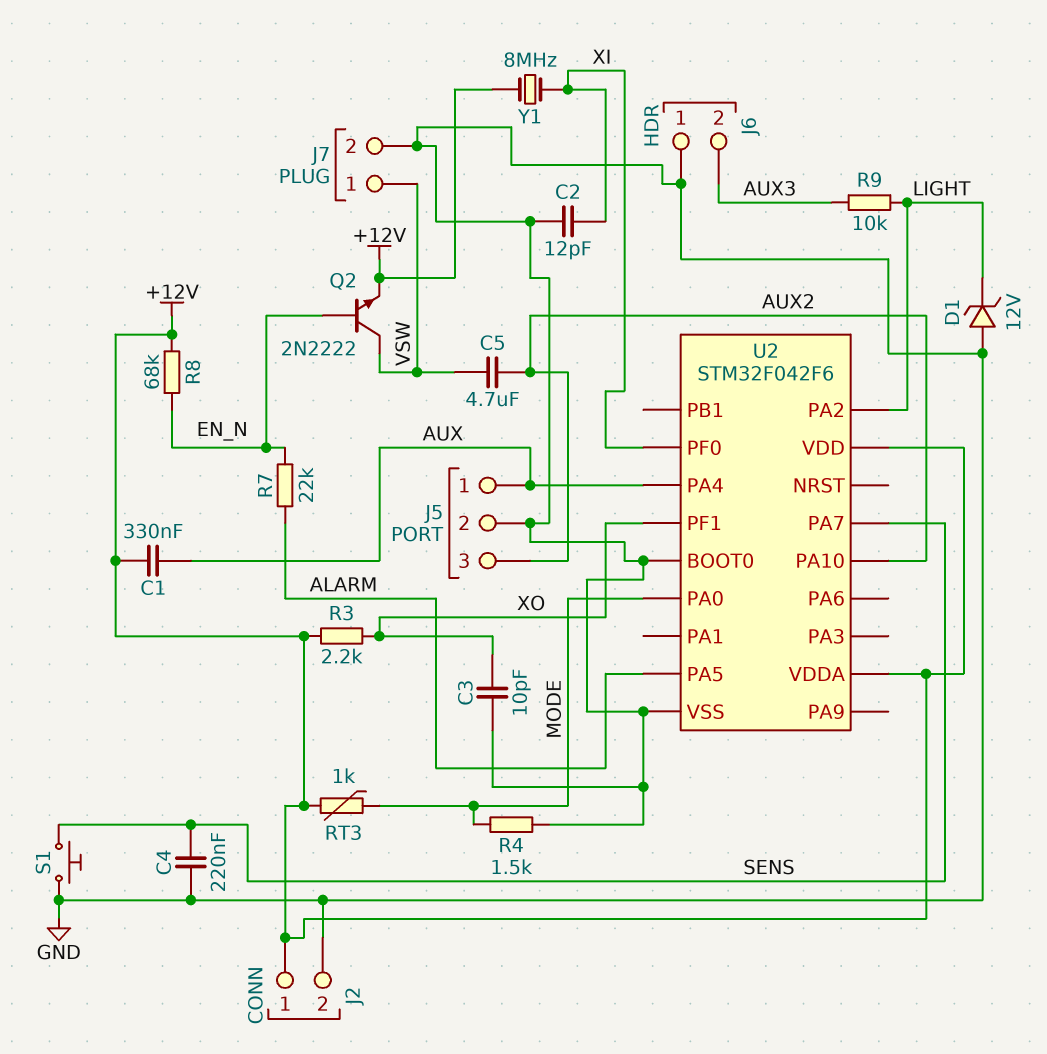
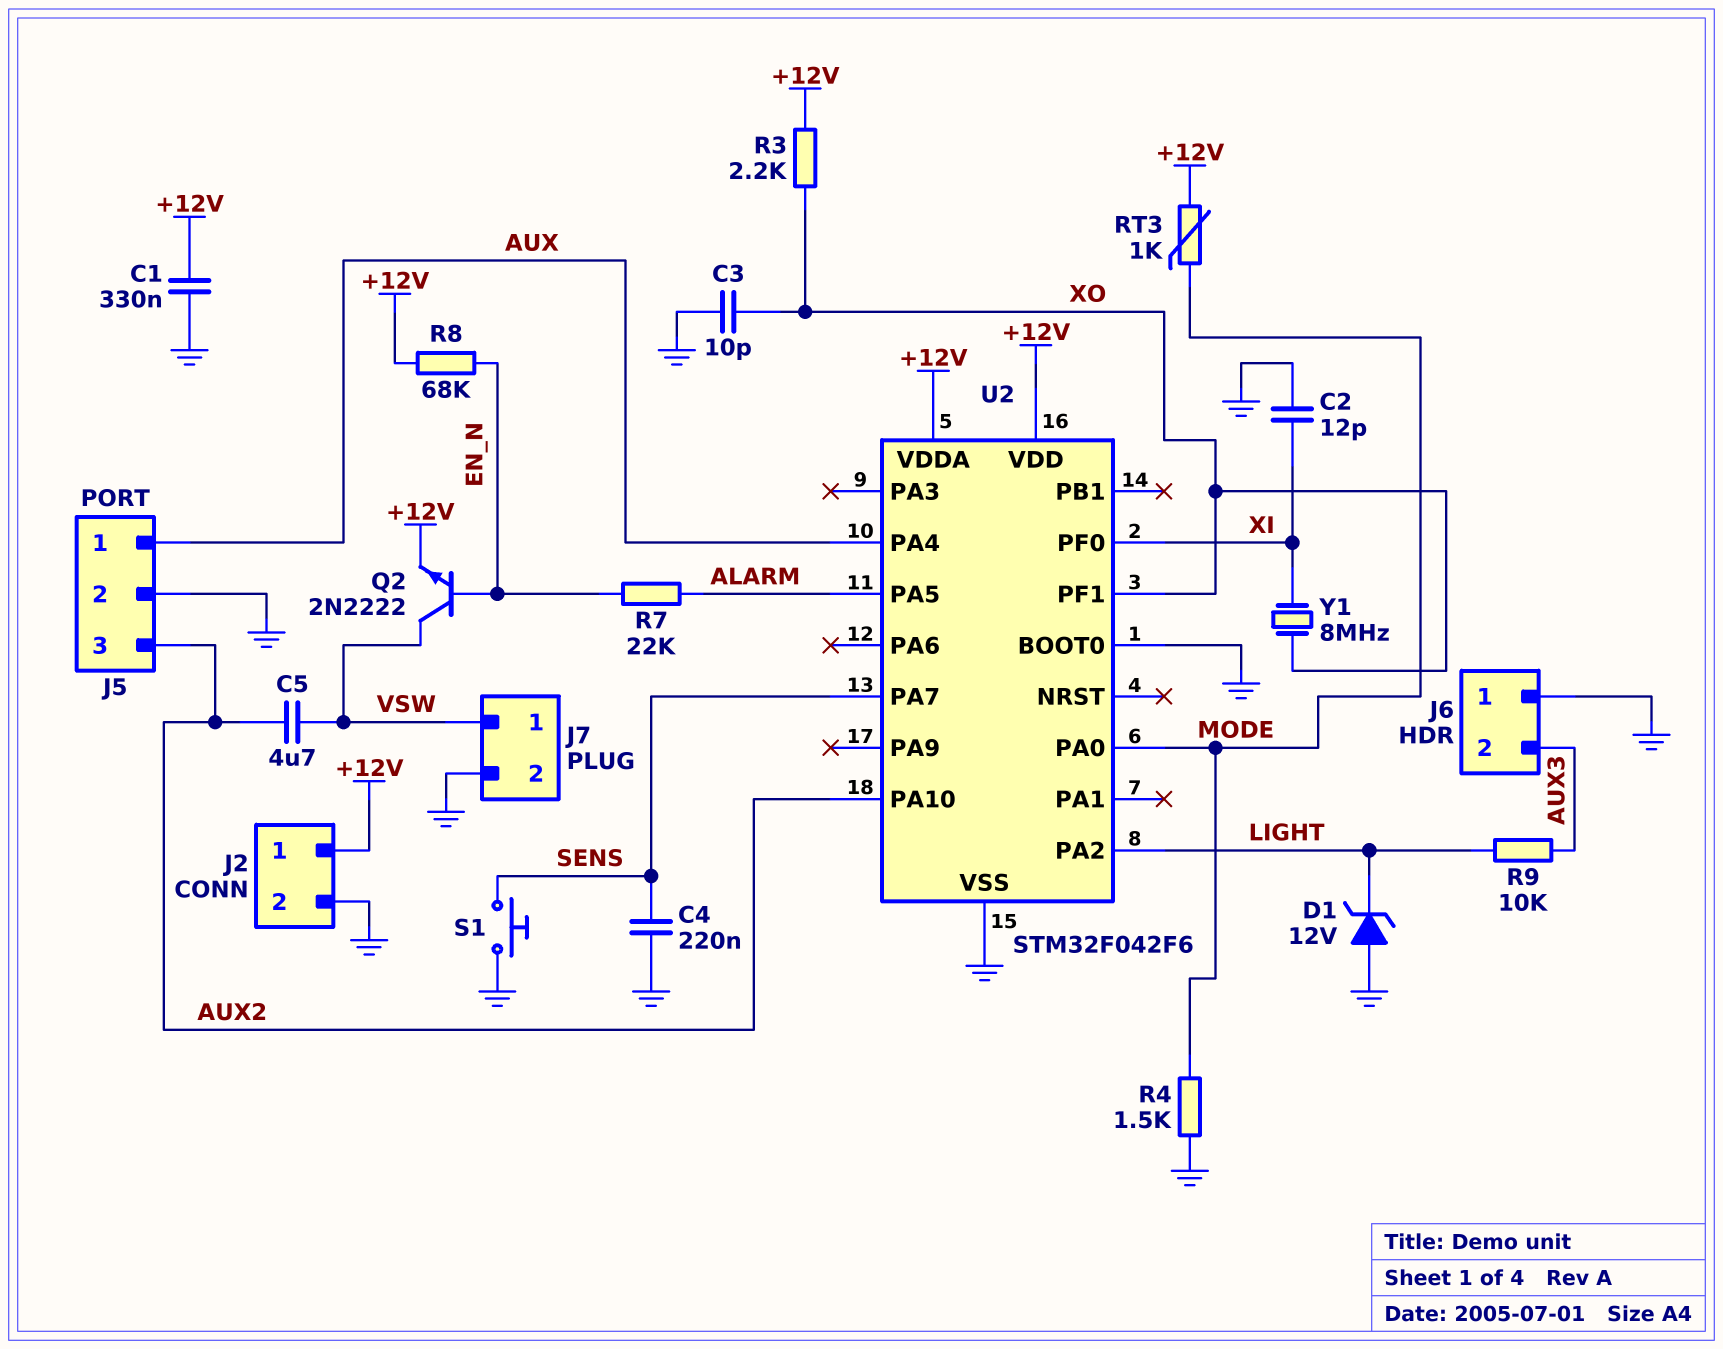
C1: 330nF (+12V, AUX) -> 330nF (+12V, GND)
Y1: 8MHz (+12V, XI) -> 8MHz (XI, XO)

